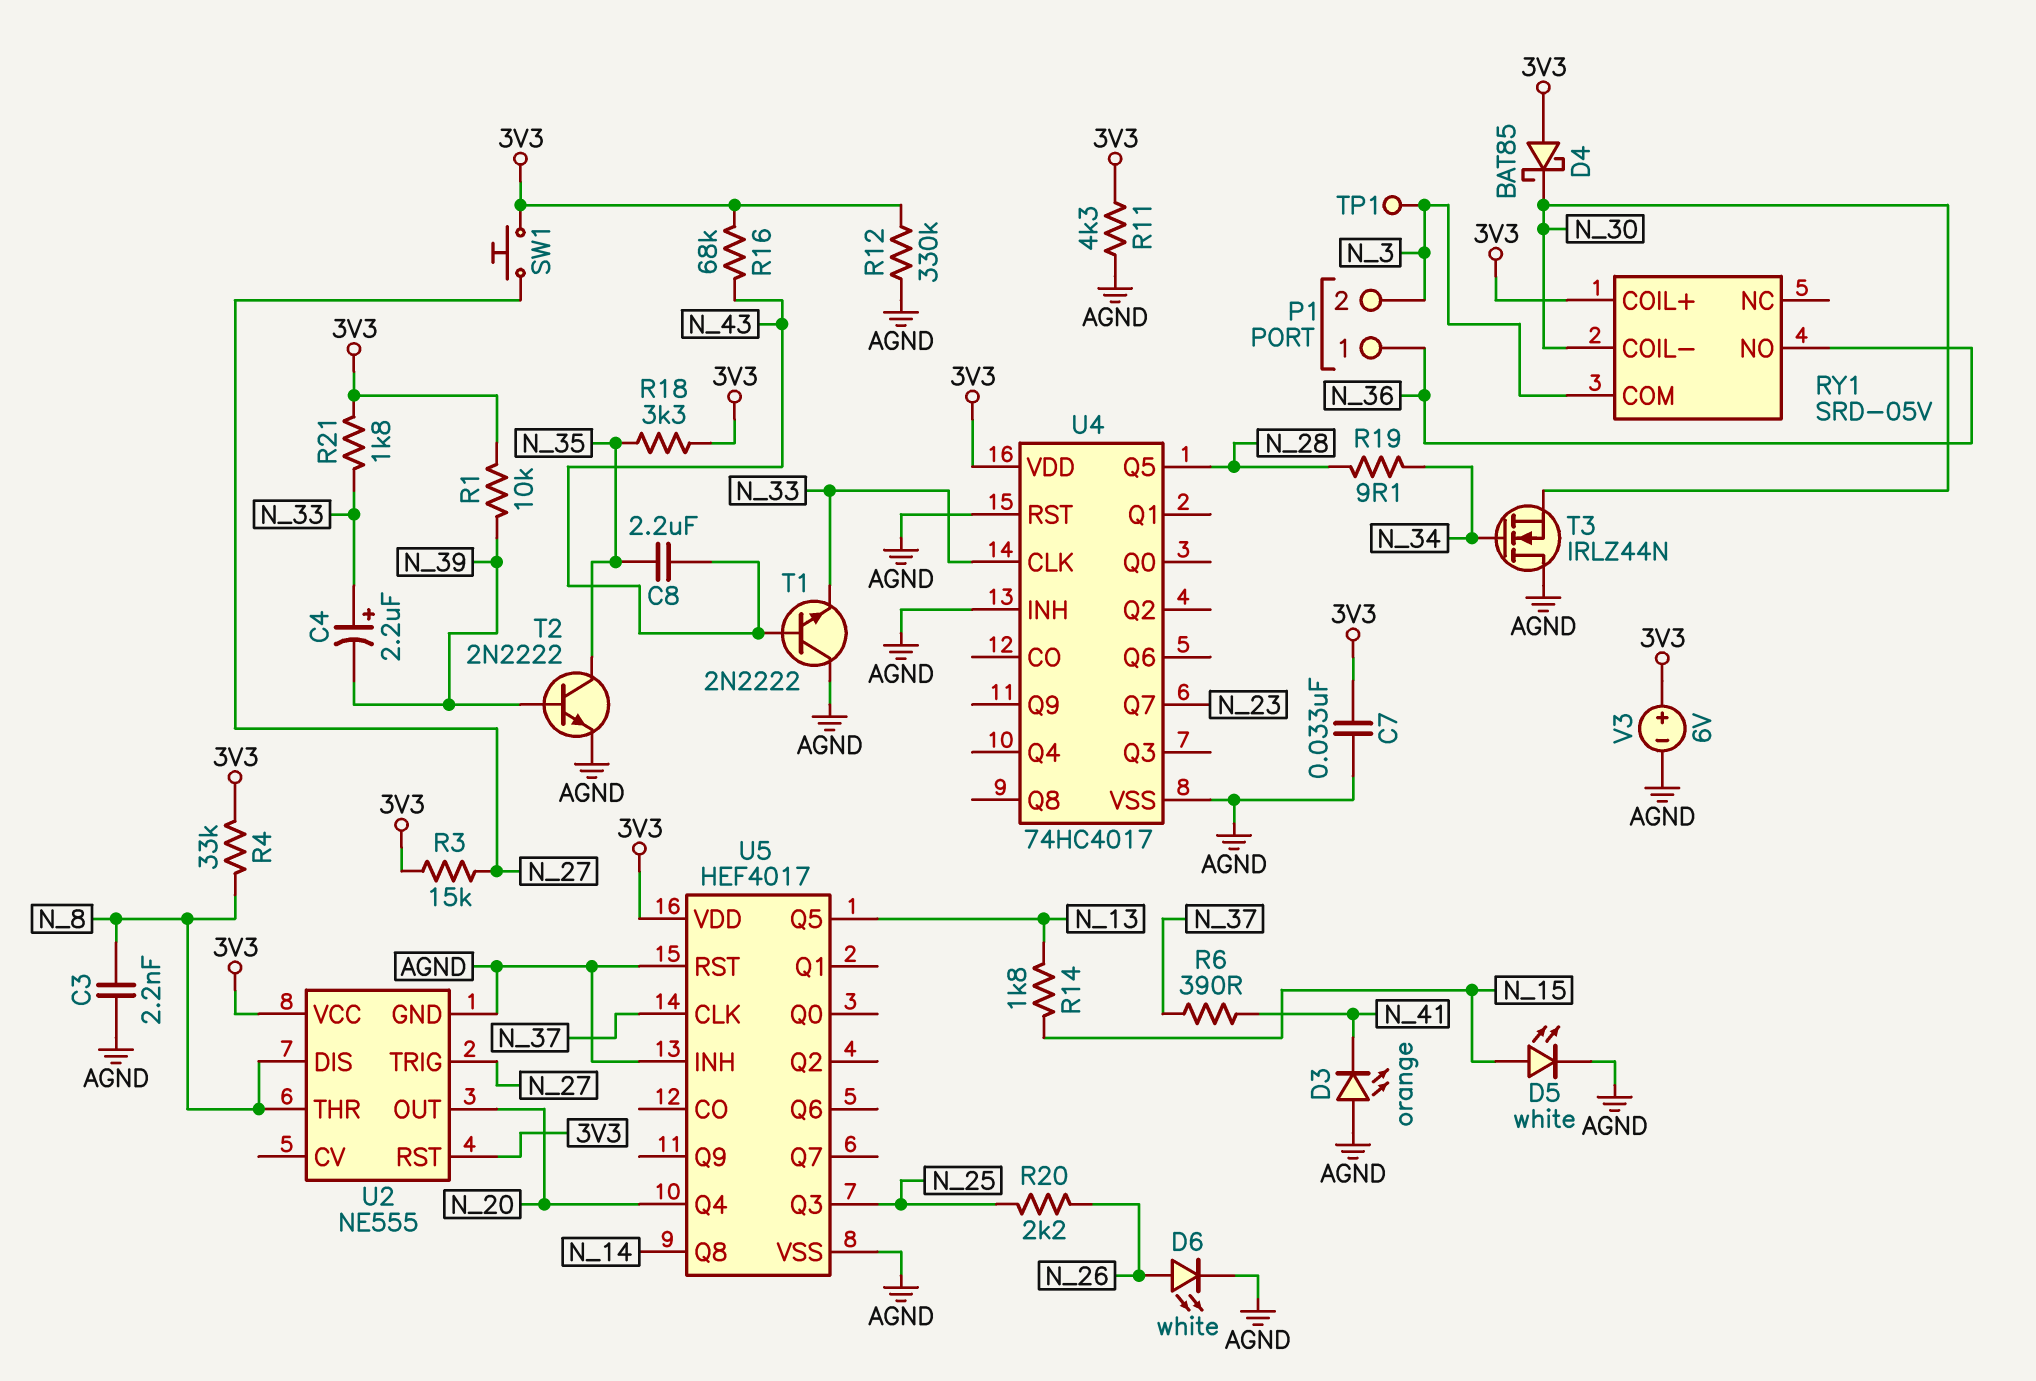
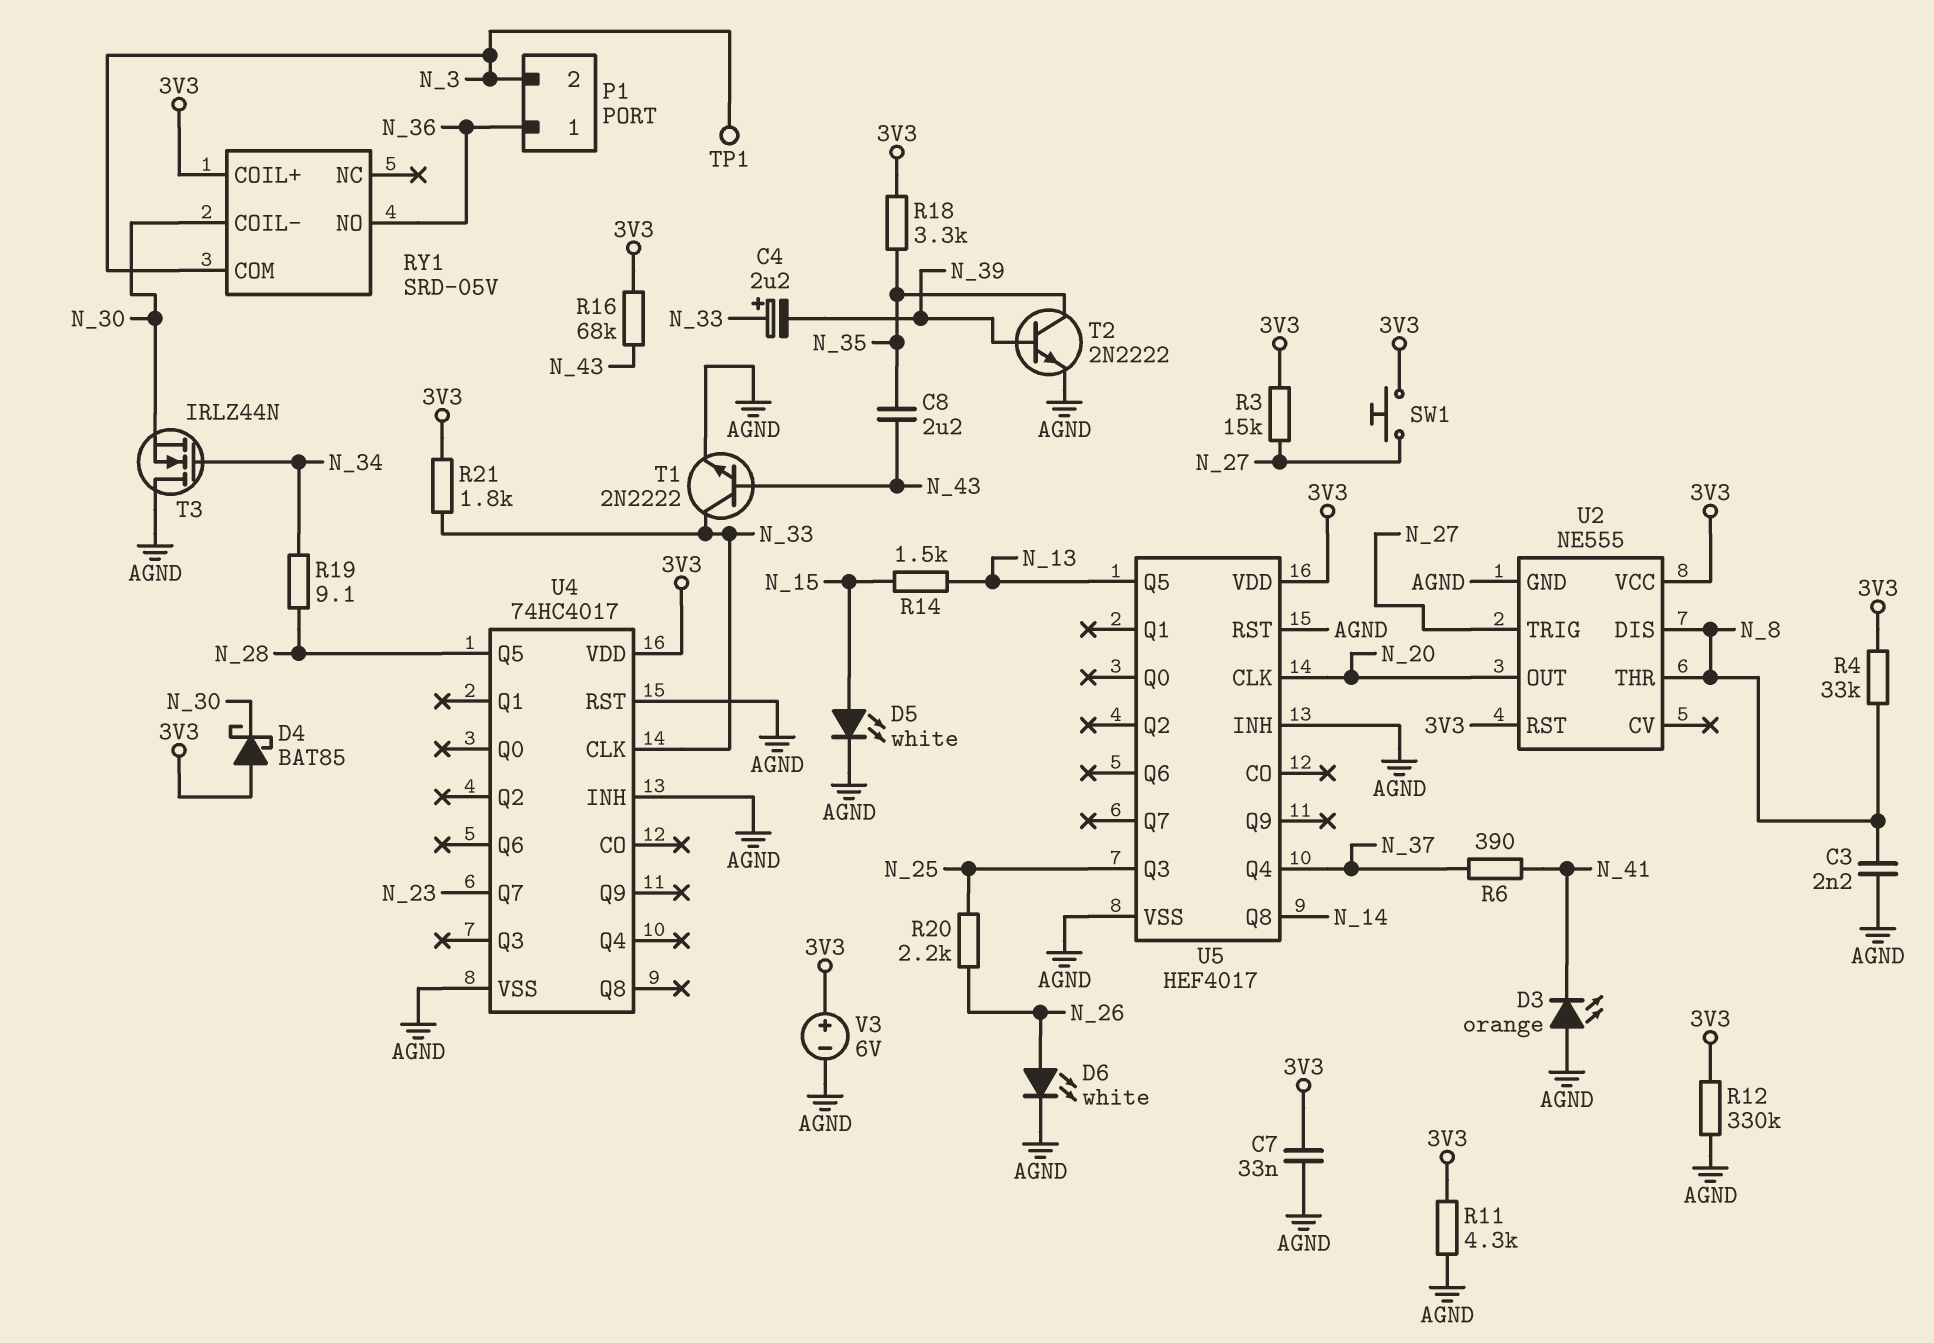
R1: 10k (3V3, N_39) -> none
R14: 1.8k (N_13, N_15) -> 1.5k (N_13, N_15)
T1: NPN 2N2222 (B N_43, C AGND, E N_33) -> NPN 2N2222 (B N_43, C N_33, E AGND)
U5 pin CLK: N_37 -> N_20
U5 pin Q4: N_20 -> N_37

